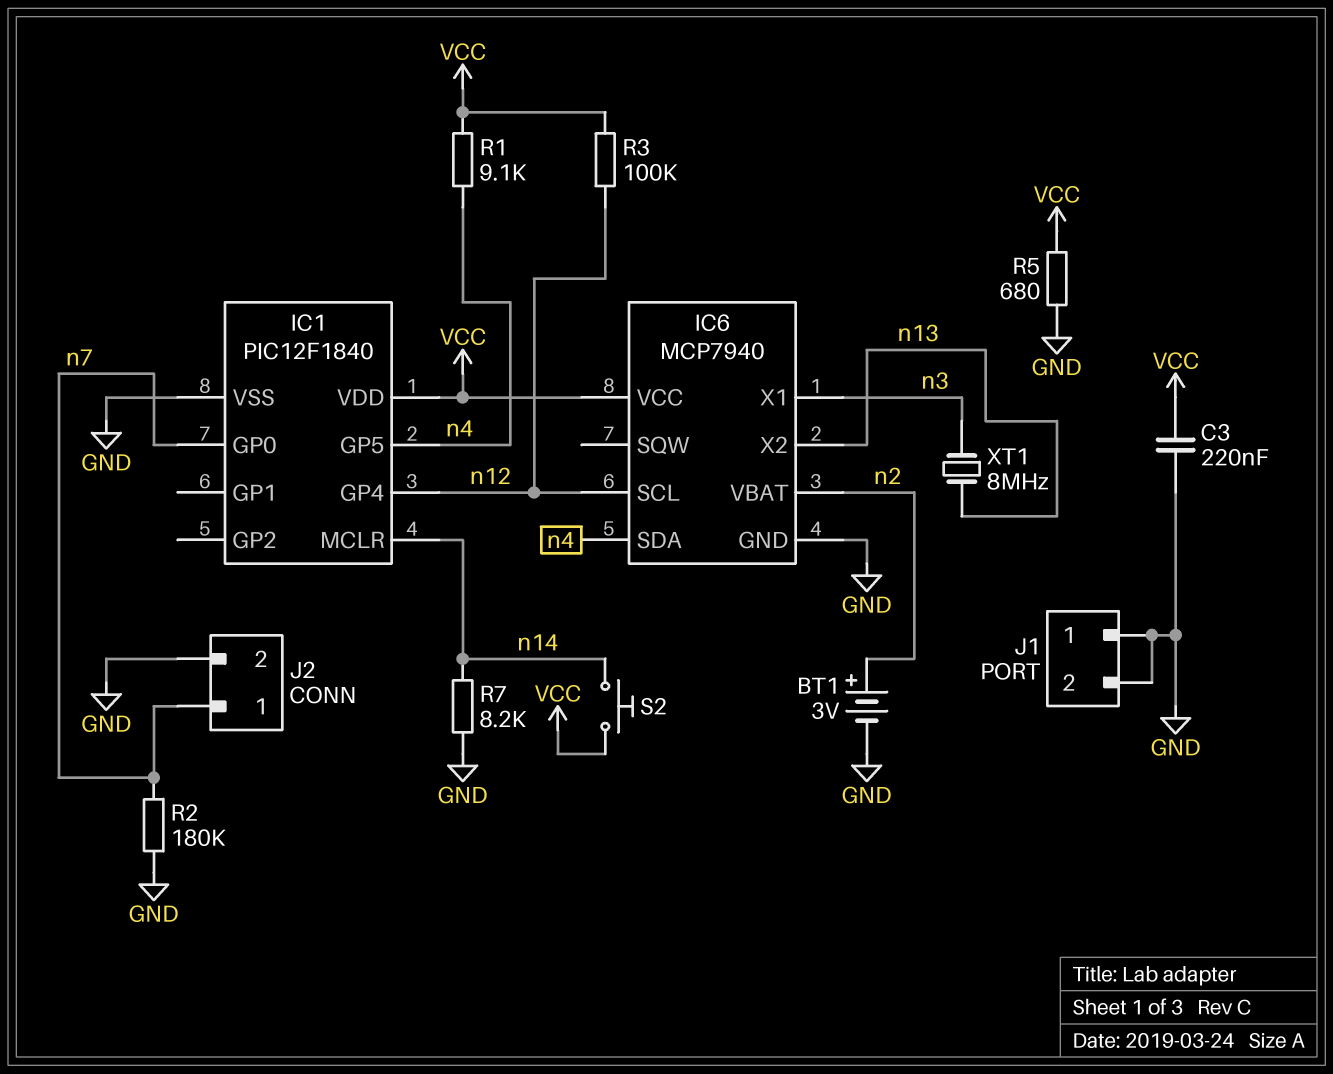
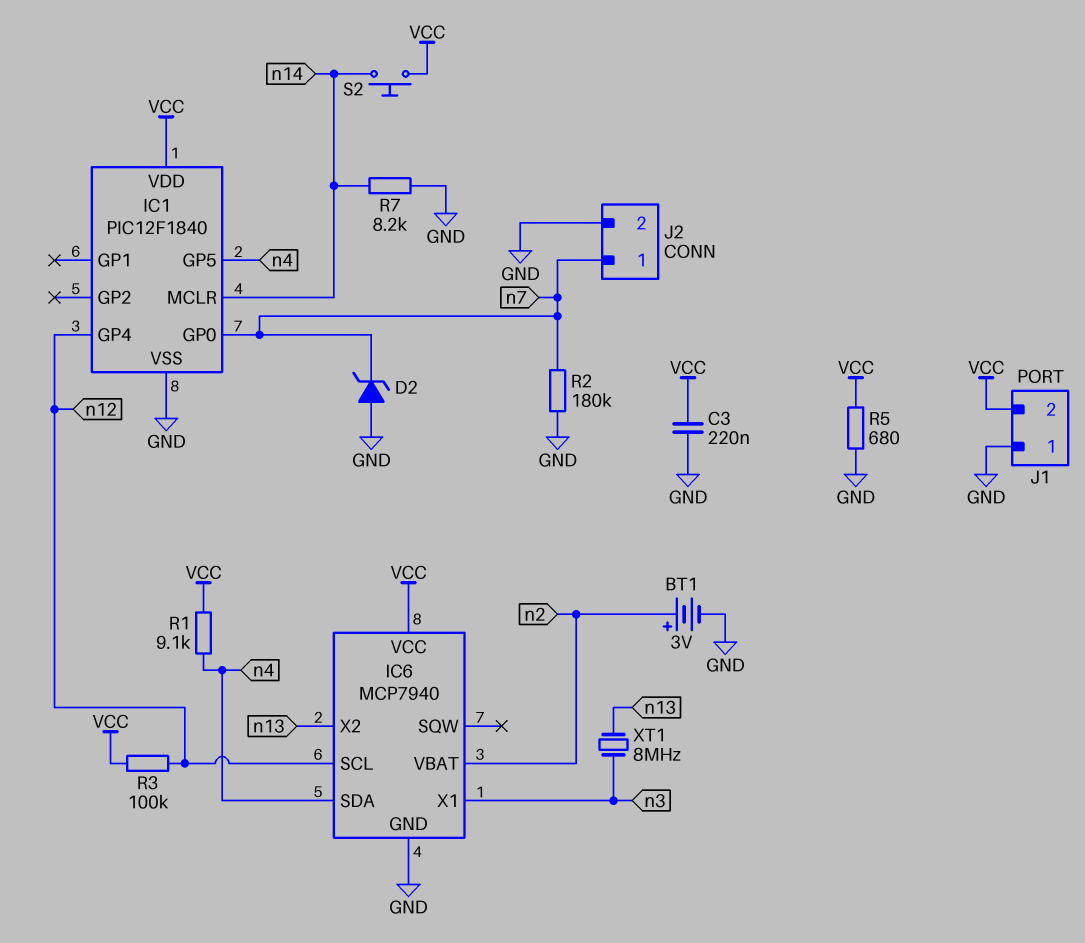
D2: none -> zener (A GND, K n7)
J1 pin 2: GND -> VCC

